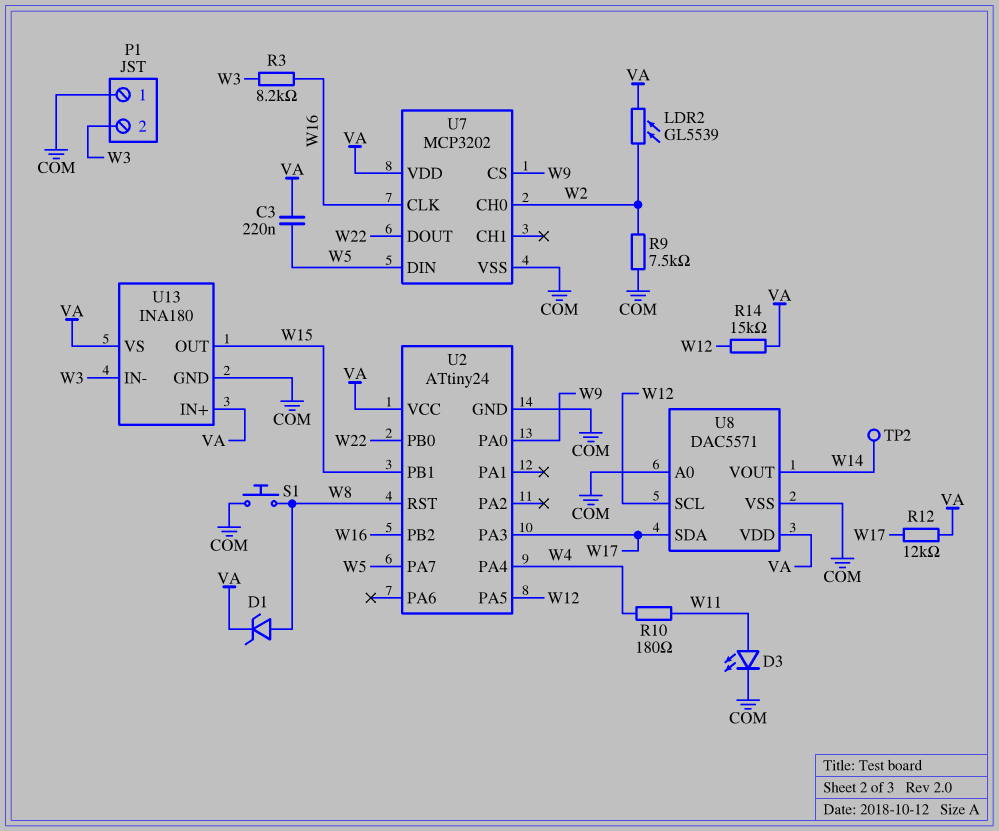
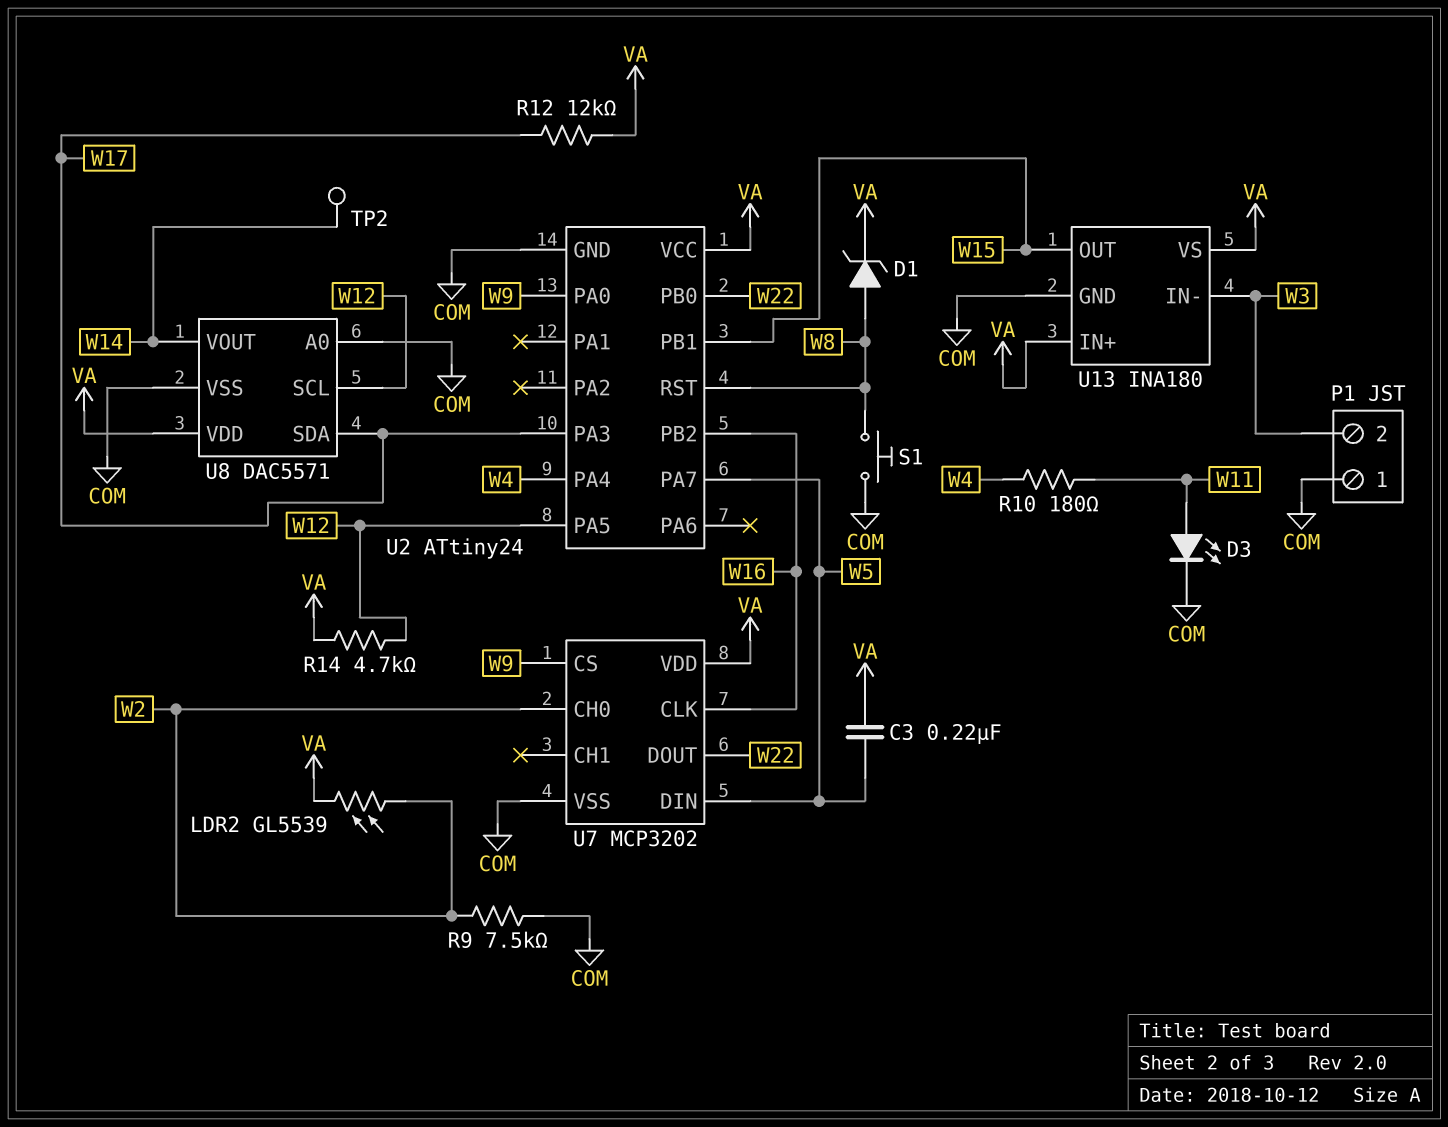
R3: 8.2k (W3, W16) -> none
R14: 15k (VA, W12) -> 4.7k (VA, W12)

